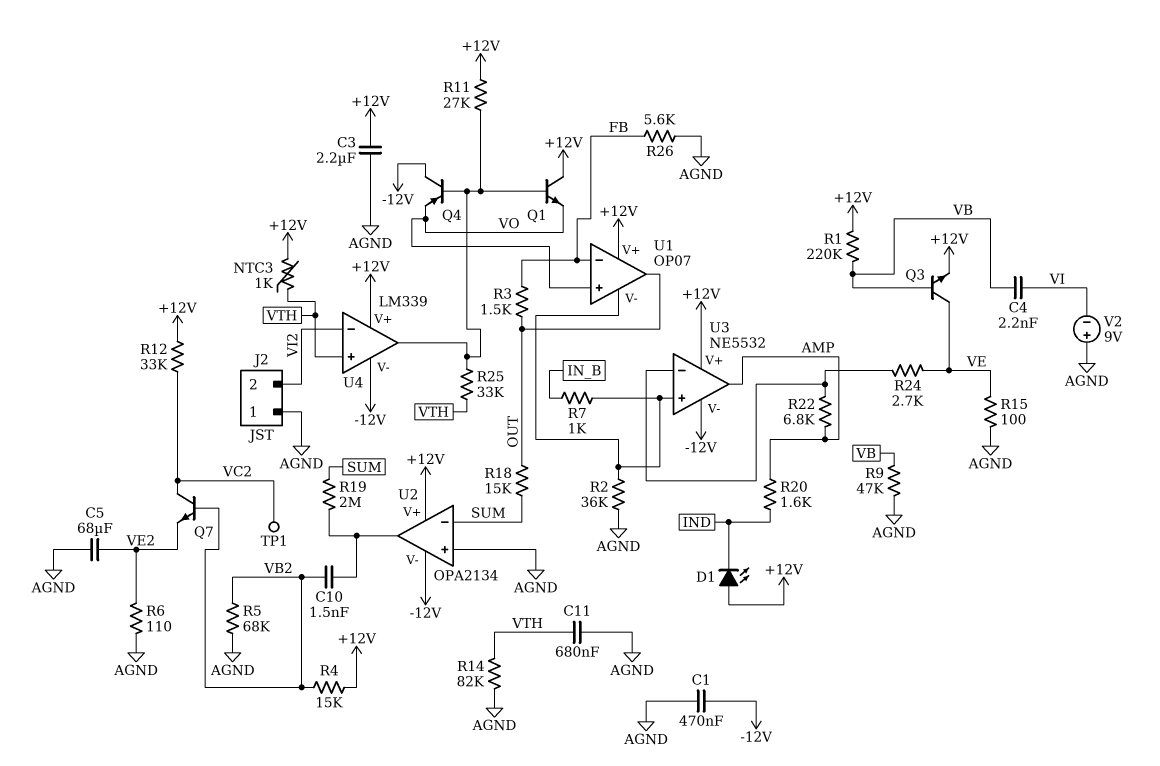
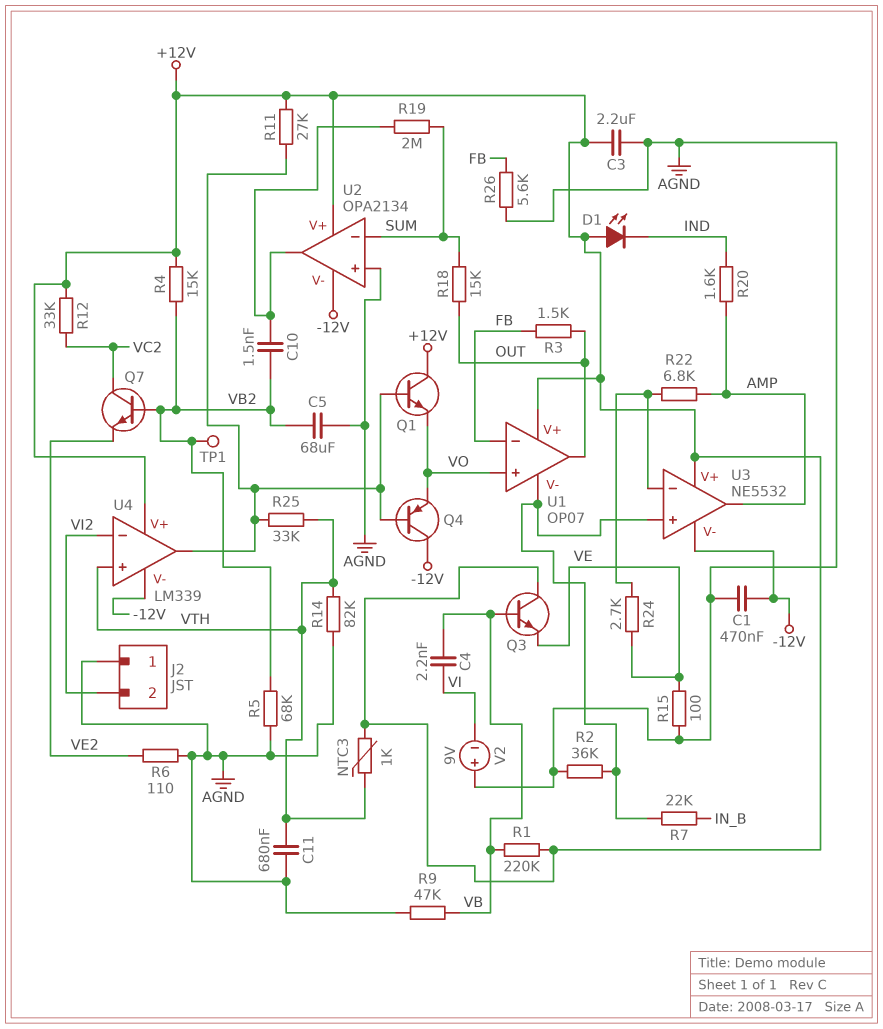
C5: 68uF (AGND, VE2) -> 68uF (AGND, VB2)
Q3: NPN (B VB, C VE, E +12V) -> NPN (B VB, C +12V, E VE)
R7: 1k (IN_B, U1/V-) -> 22k (IN_B, U1/V-)
TP1: test point (VC2) -> test point (VB2)

